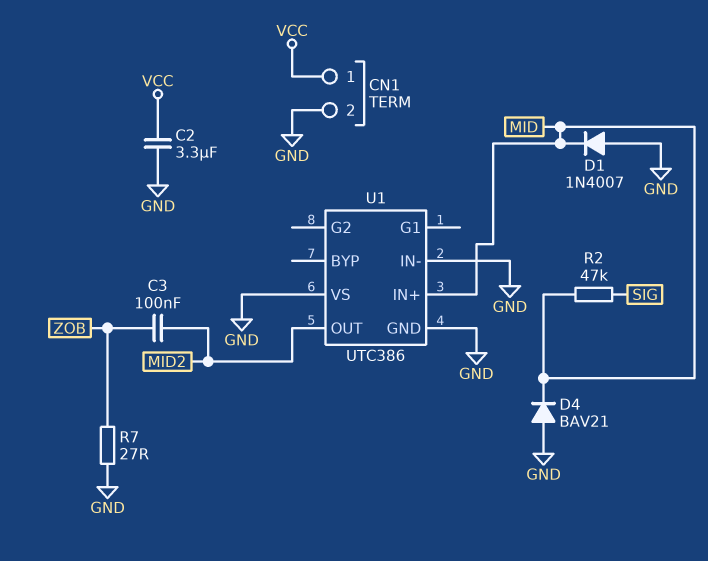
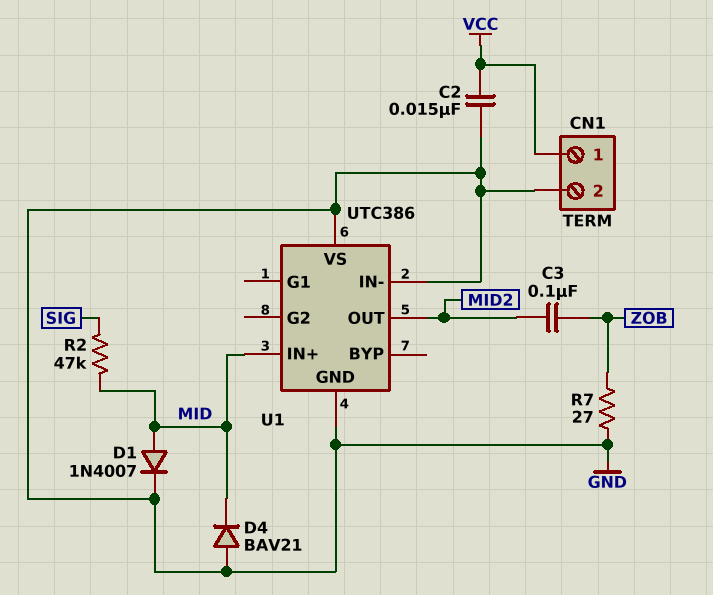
C2: 3.3uF (GND, VCC) -> 15nF (GND, VCC)
D1: diode 1N4007 (A GND, K MID) -> diode 1N4007 (A MID, K GND)

